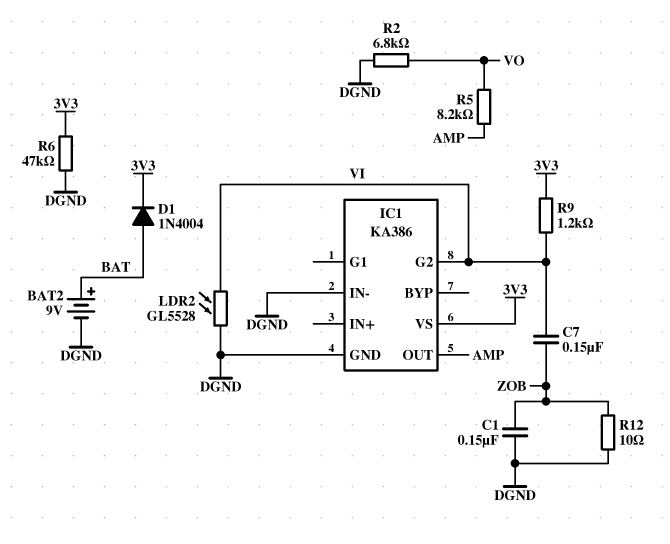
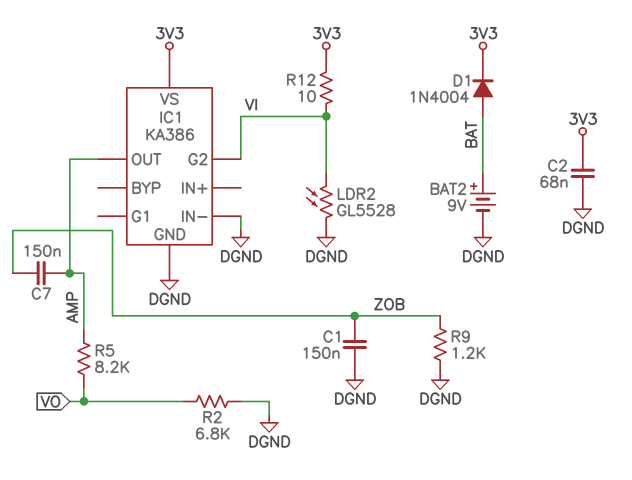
C2: none -> 68nF (3V3, DGND)
C7: 150nF (VI, ZOB) -> 150nF (AMP, ZOB)
R6: 47k (3V3, DGND) -> none
R9: 1.2k (3V3, VI) -> 1.2k (DGND, ZOB)
R12: 10 (DGND, ZOB) -> 10 (3V3, VI)

